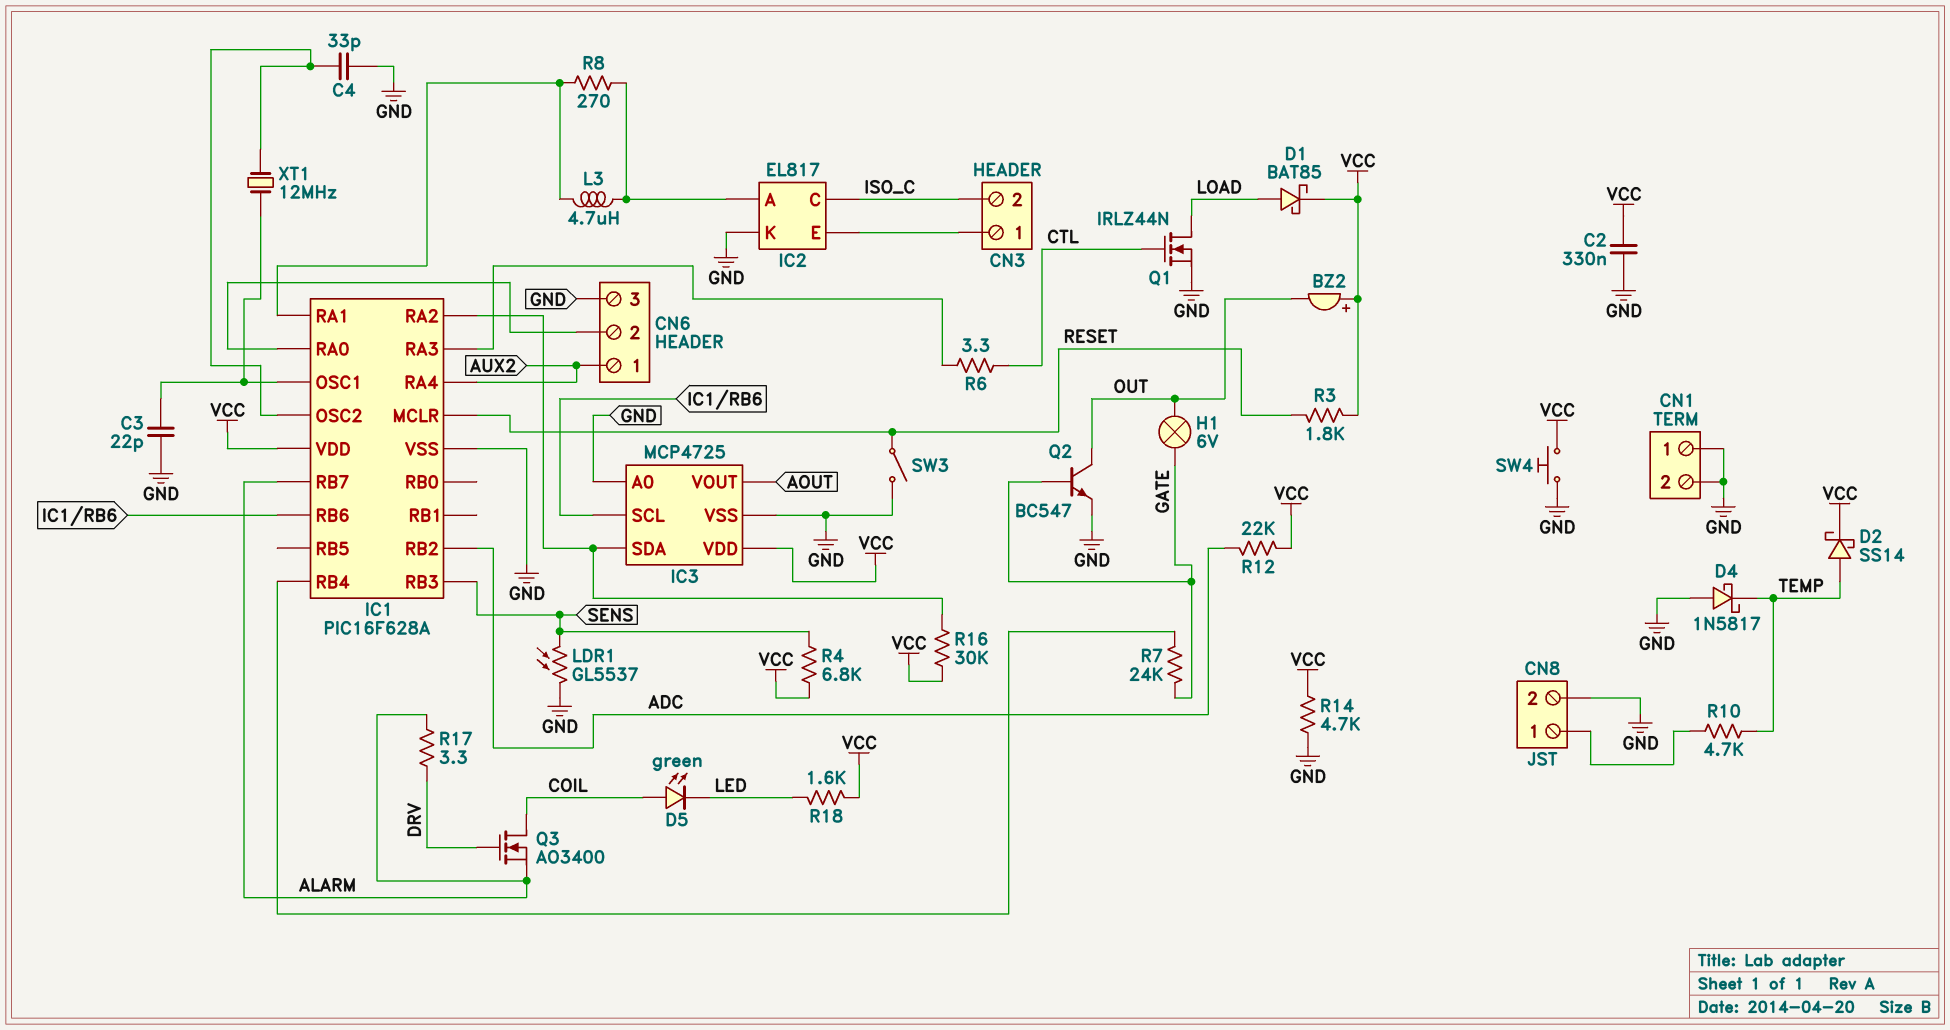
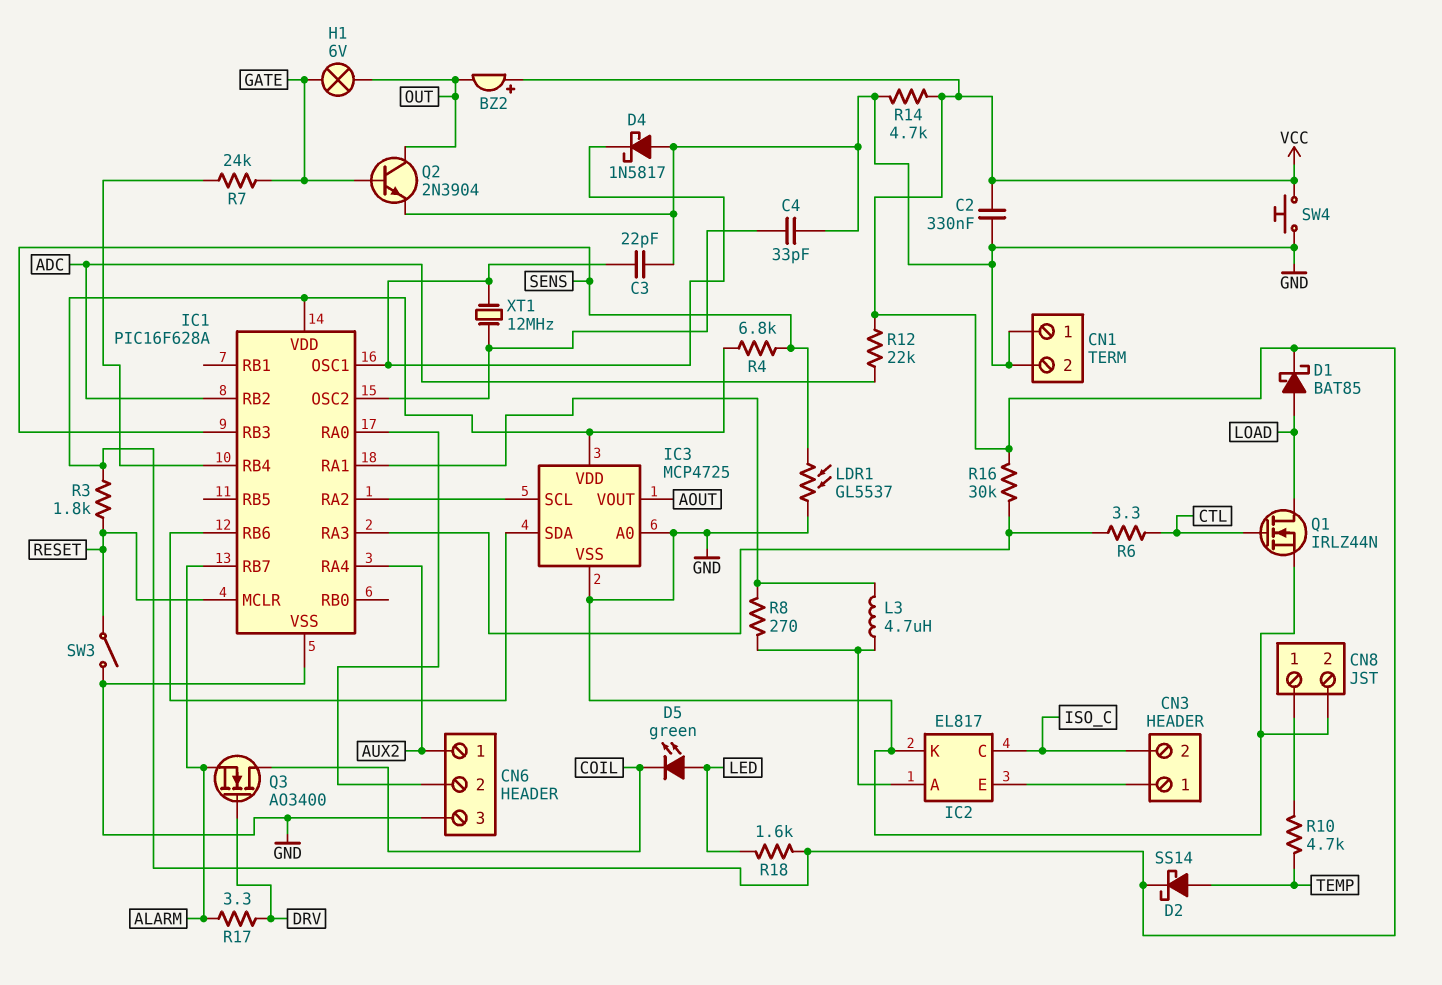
D4: schottky 1N5817 (A GND, K TEMP) -> schottky 1N5817 (A GND, K IC1/OSC1)
D5: LED green (A COIL, K LED) -> LED green (A LED, K COIL)
IC3 pin SCL: IC1/RB6 -> IC1/RA2
IC3 pin SDA: IC1/RA2 -> IC1/RB6
Q2: NPN BC547 (B GATE, C OUT, E GND) -> NPN 2N3904 (B GATE, C OUT, E GND)
R16: 30k (IC1/RA2, VCC) -> 30k (IC1/RA3, VCC)

